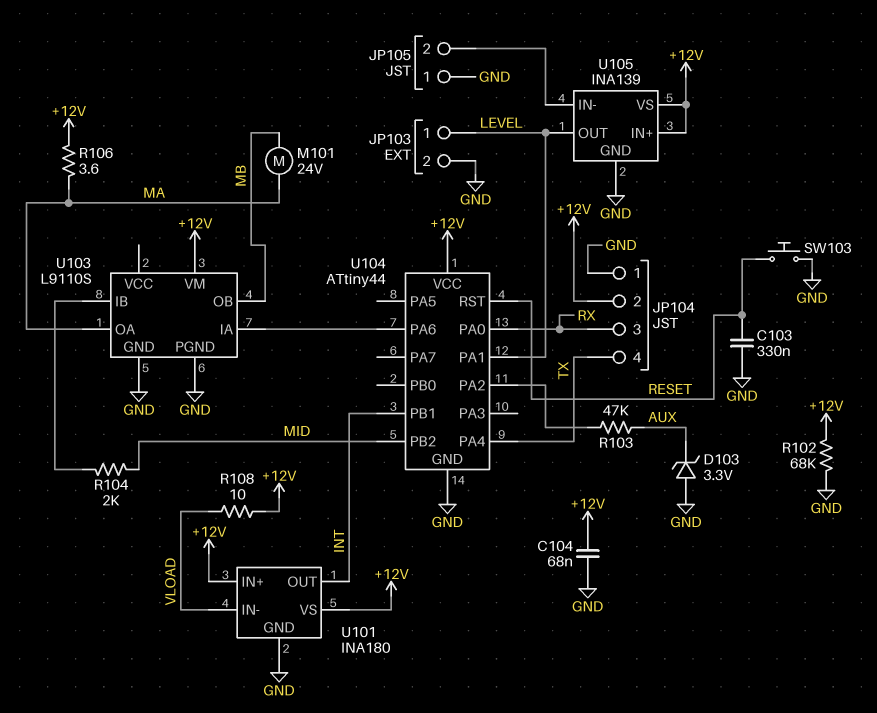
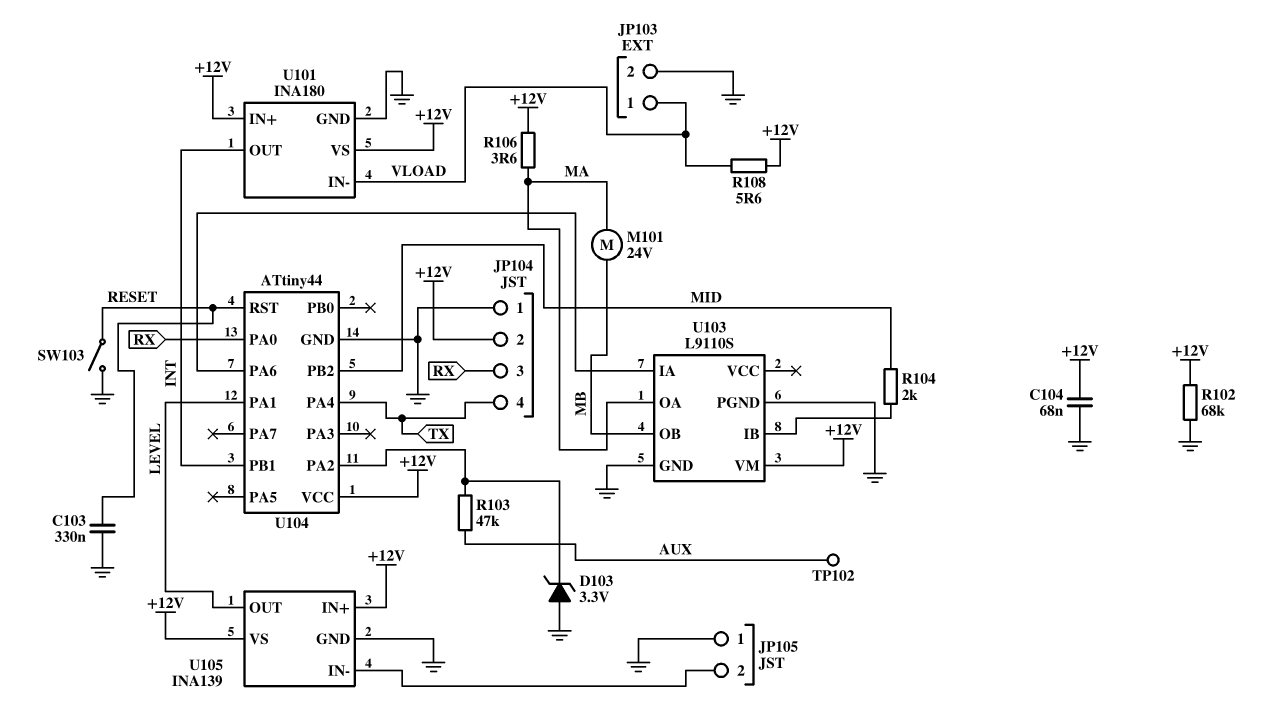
D103: zener 3.3V (A GND, K AUX) -> zener 3.3V (A GND, K U104/PA2)
JP103 pin 1: LEVEL -> VLOAD
R108: 10 (+12V, VLOAD) -> 5.6 (+12V, VLOAD)
SW103: button (GND, RESET) -> switch (GND, RESET)
TP102: none -> test point (AUX)

